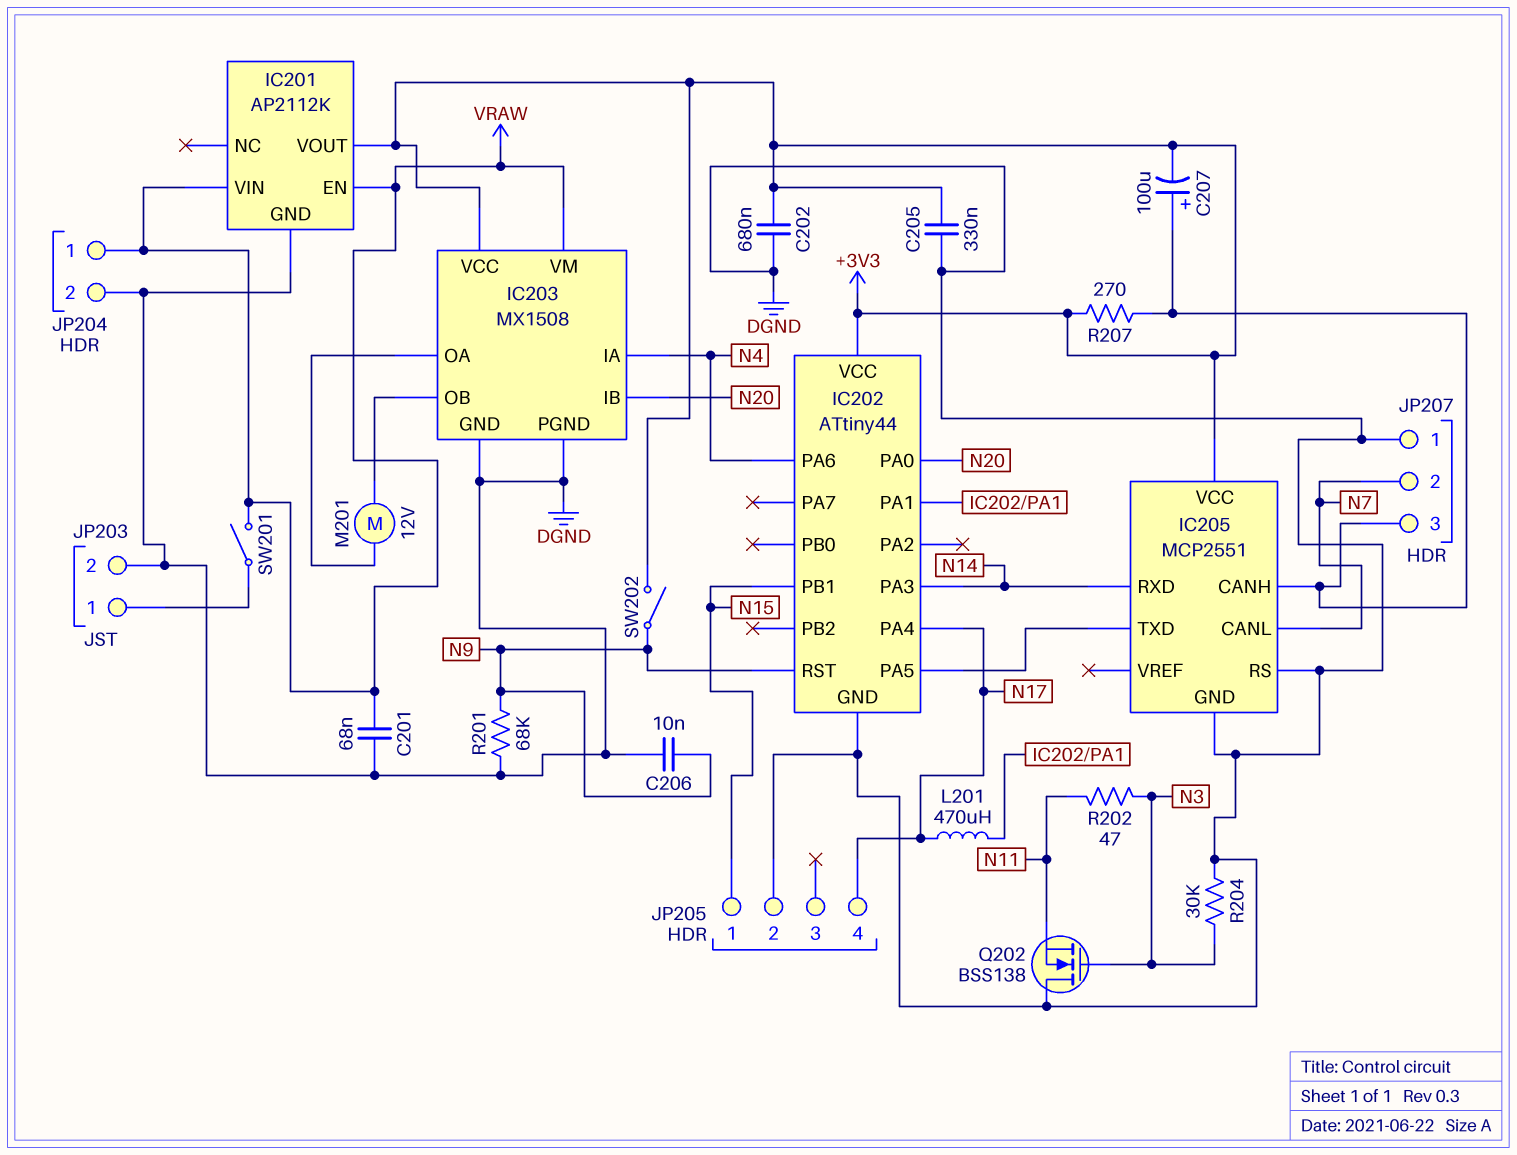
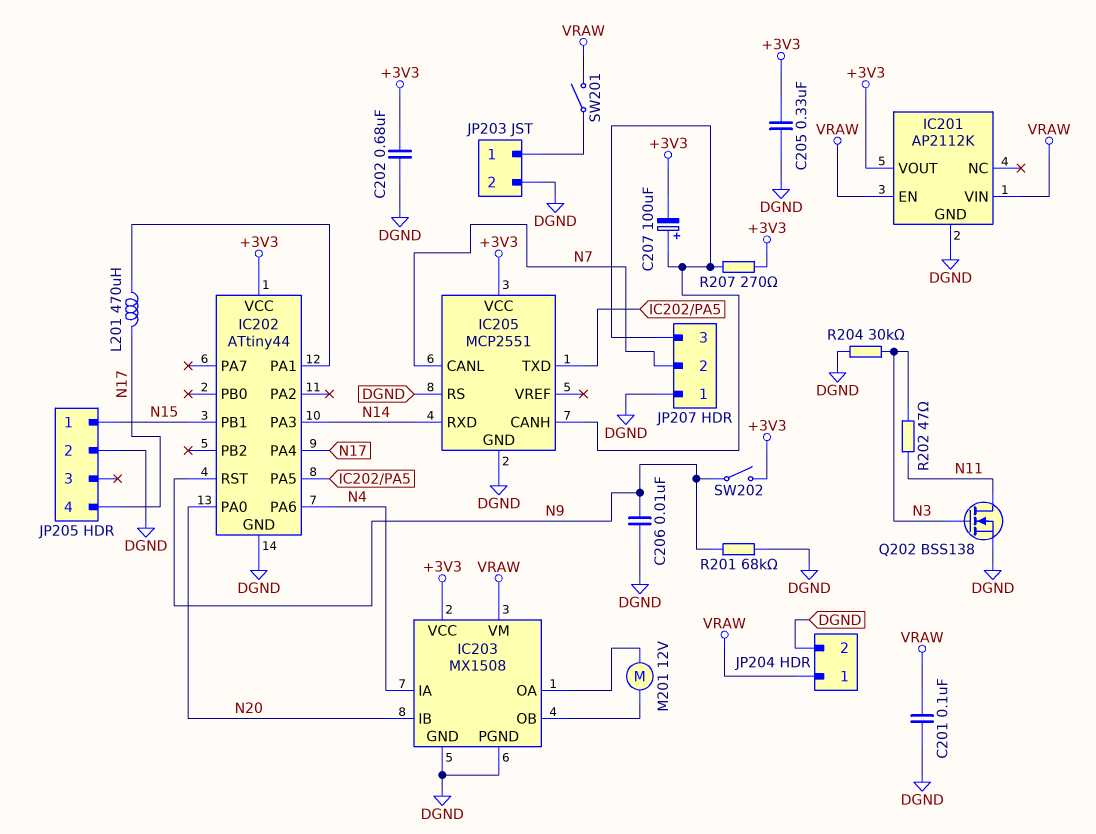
C201: 68nF (DGND, VRAW) -> 100nF (DGND, VRAW)
Q202: NMOS BSS138 (G N3, D DGND, S N11) -> NMOS BSS138 (G N3, D N11, S DGND)

